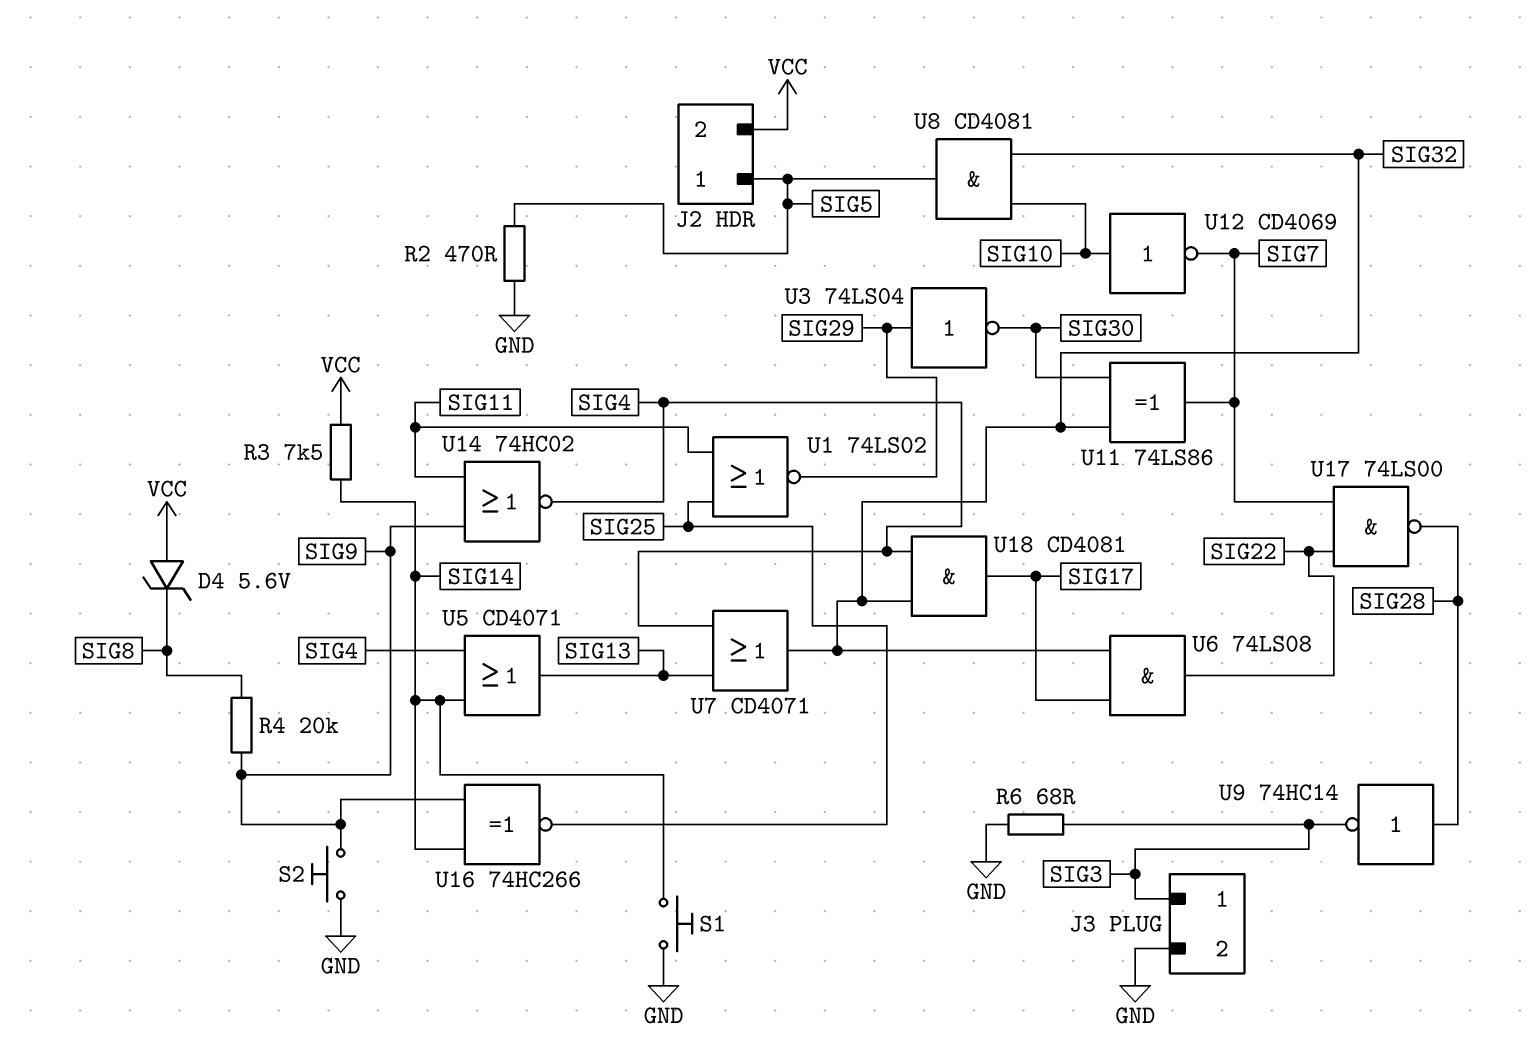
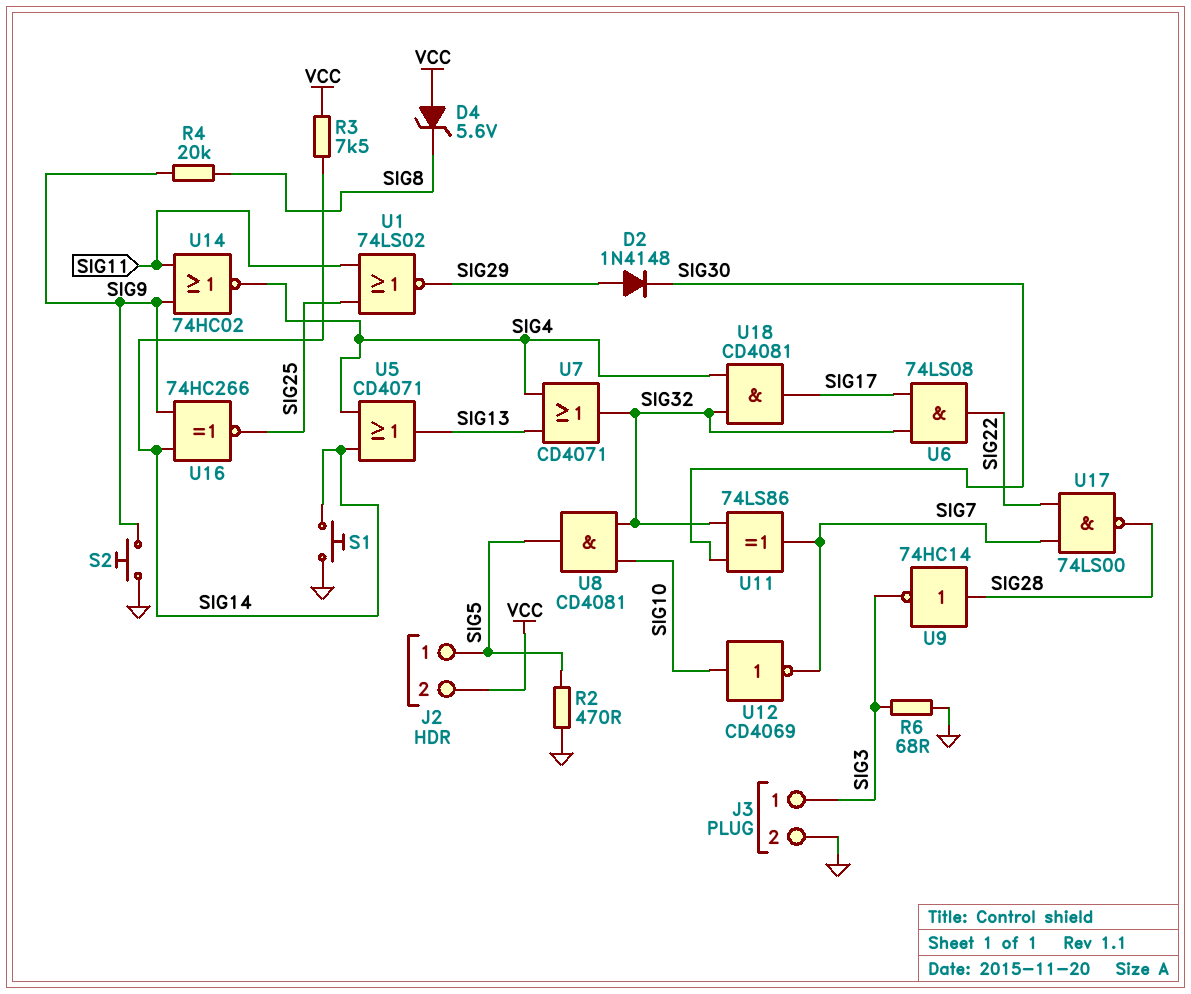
D2: none -> diode 1N4148 (A SIG29, K SIG30)
U3: NOT 74LS04 (in SIG29, out SIG30) -> none

